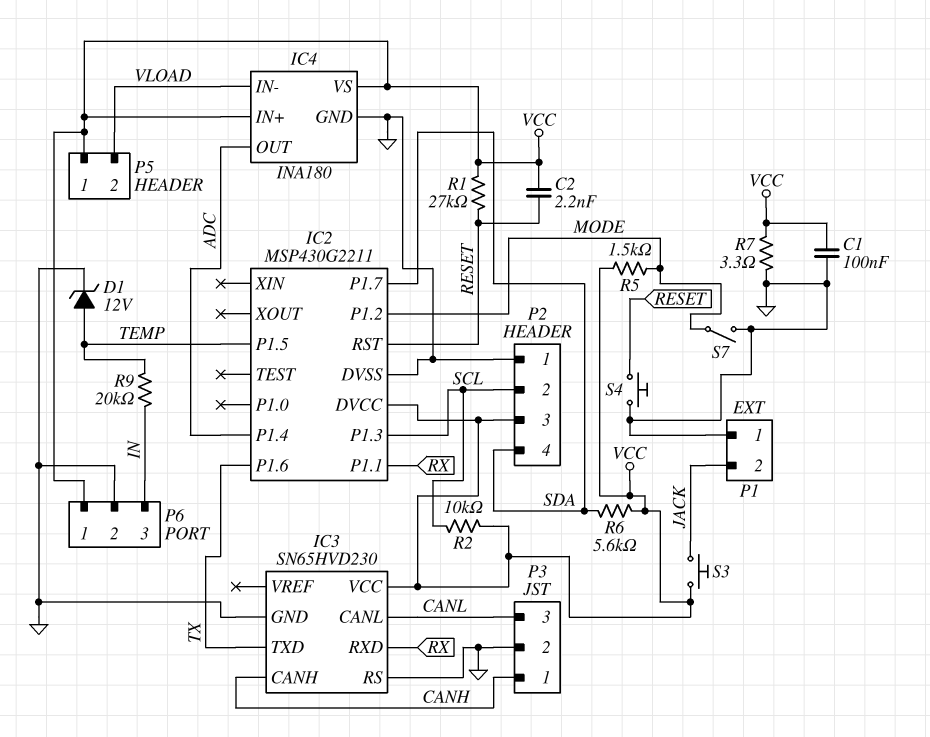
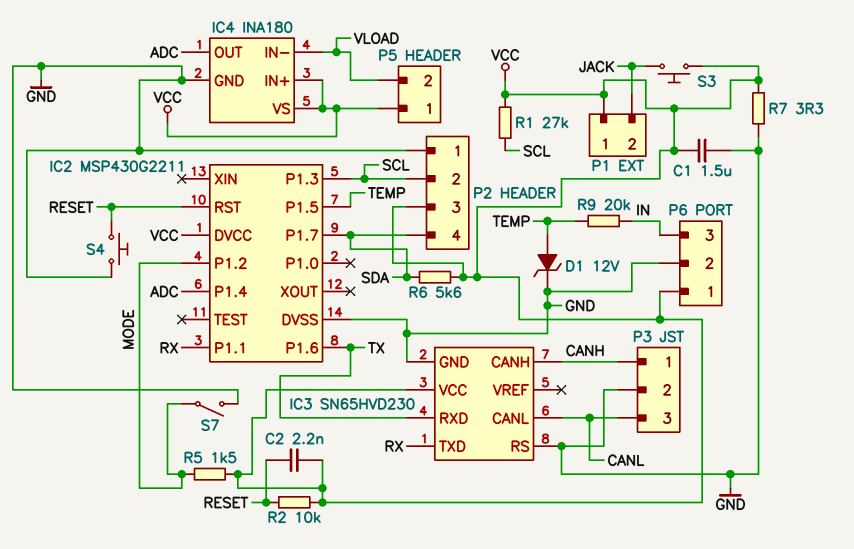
C1: 100nF (GND, VCC) -> 1.5uF (GND, VCC)
IC3 pin RXD: RX -> TX
IC3 pin TXD: TX -> RX
P1 pin 1: GND -> VCC
R1: 27k (RESET, VCC) -> 27k (SCL, VCC)
R2: 10k (SCL, VCC) -> 10k (RESET, VCC)

